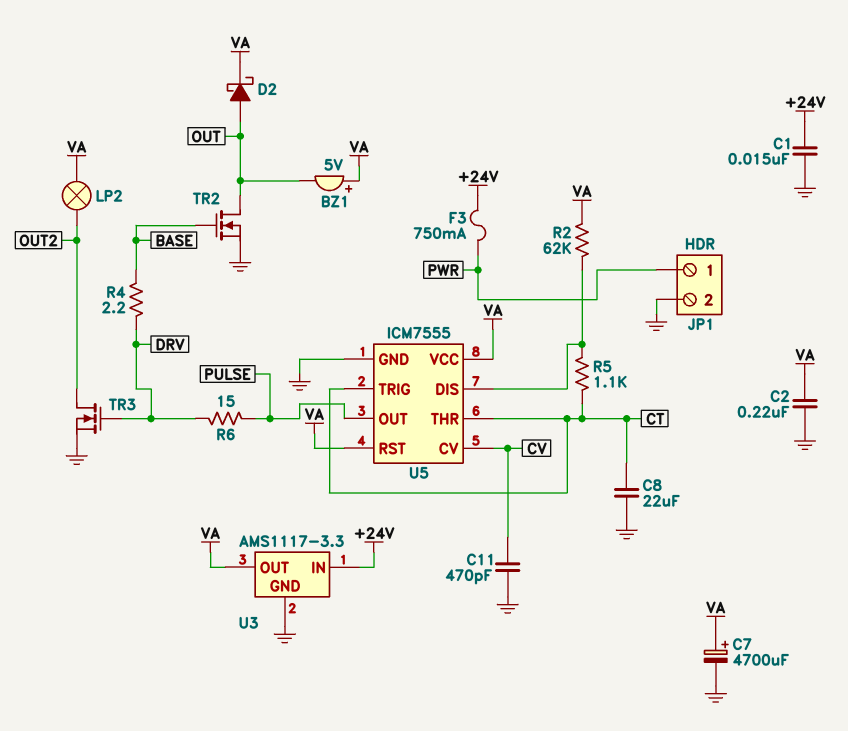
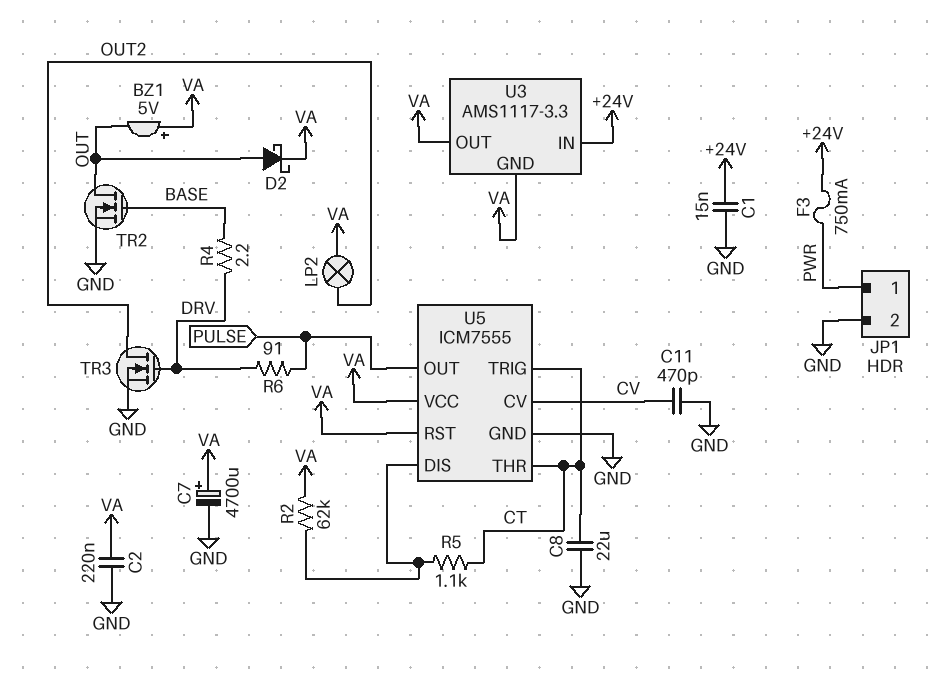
R6: 15 (DRV, PULSE) -> 91 (DRV, PULSE)
U3 pin GND: GND -> VA

